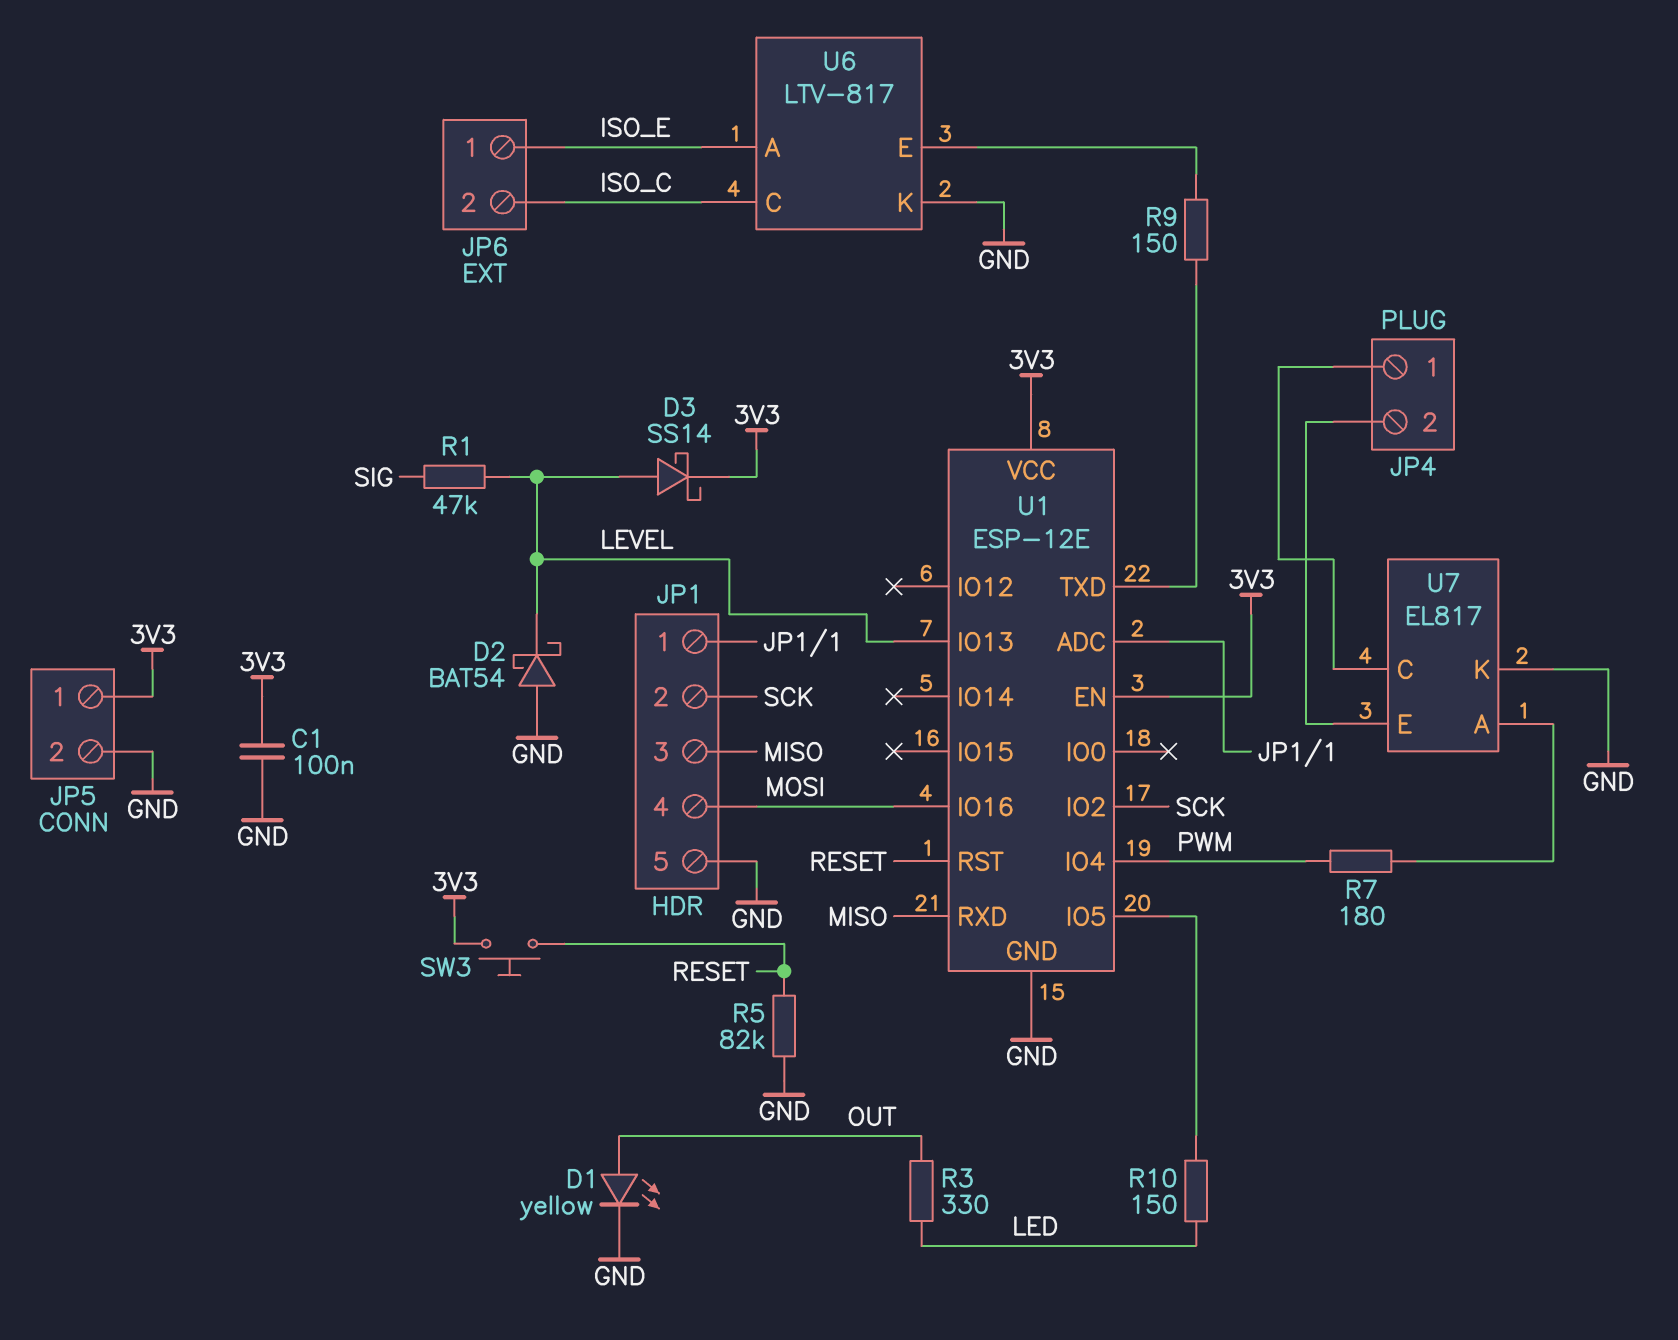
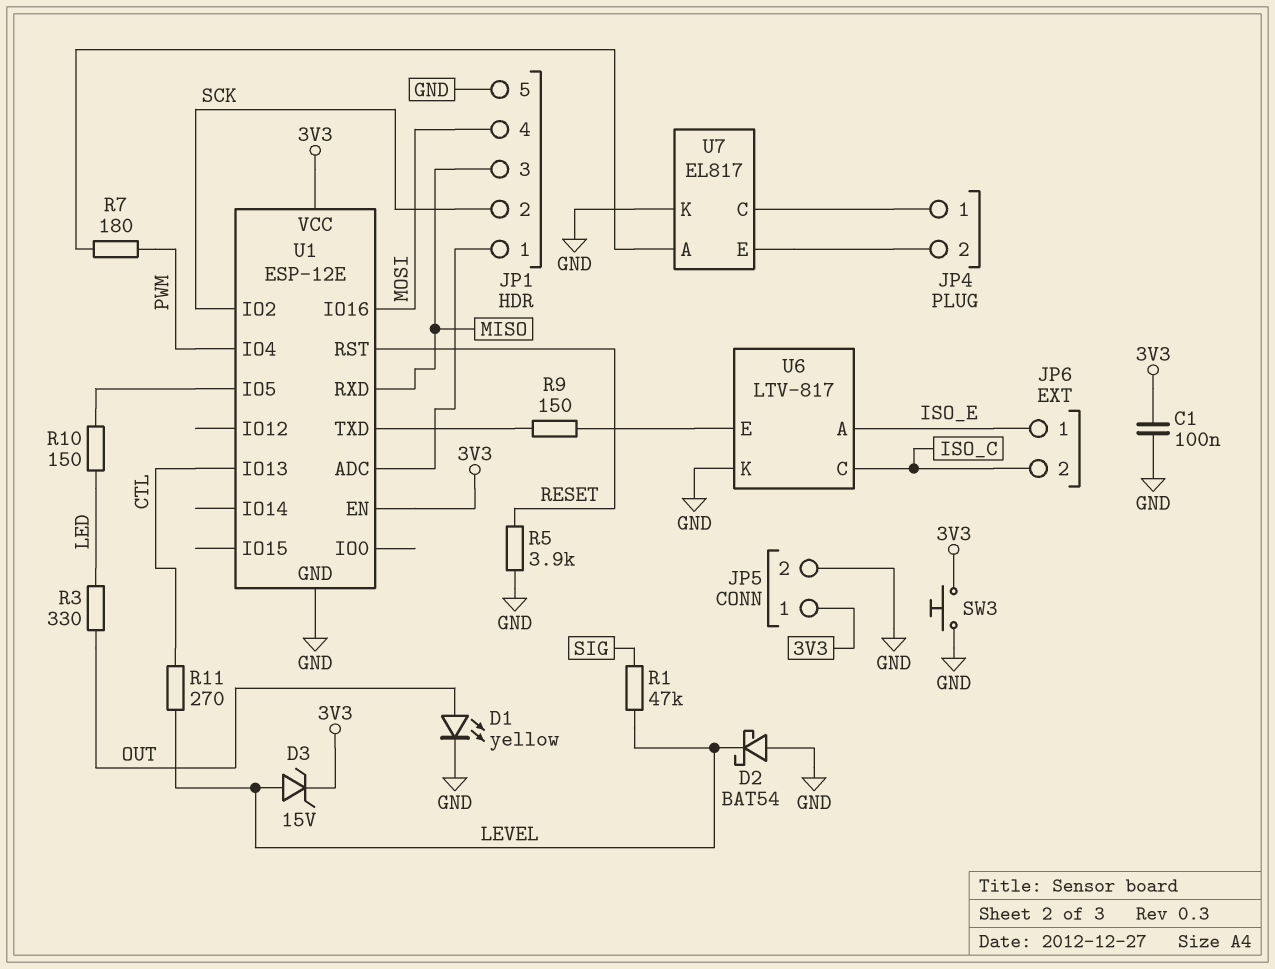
D3: schottky SS14 (A LEVEL, K 3V3) -> zener 15V (A LEVEL, K 3V3)
R5: 82k (GND, RESET) -> 3.9k (GND, RESET)
R11: none -> 270 (CTL, LEVEL)
SW3: button (3V3, RESET) -> button (3V3, GND)
U1 pin IO13: LEVEL -> CTL

